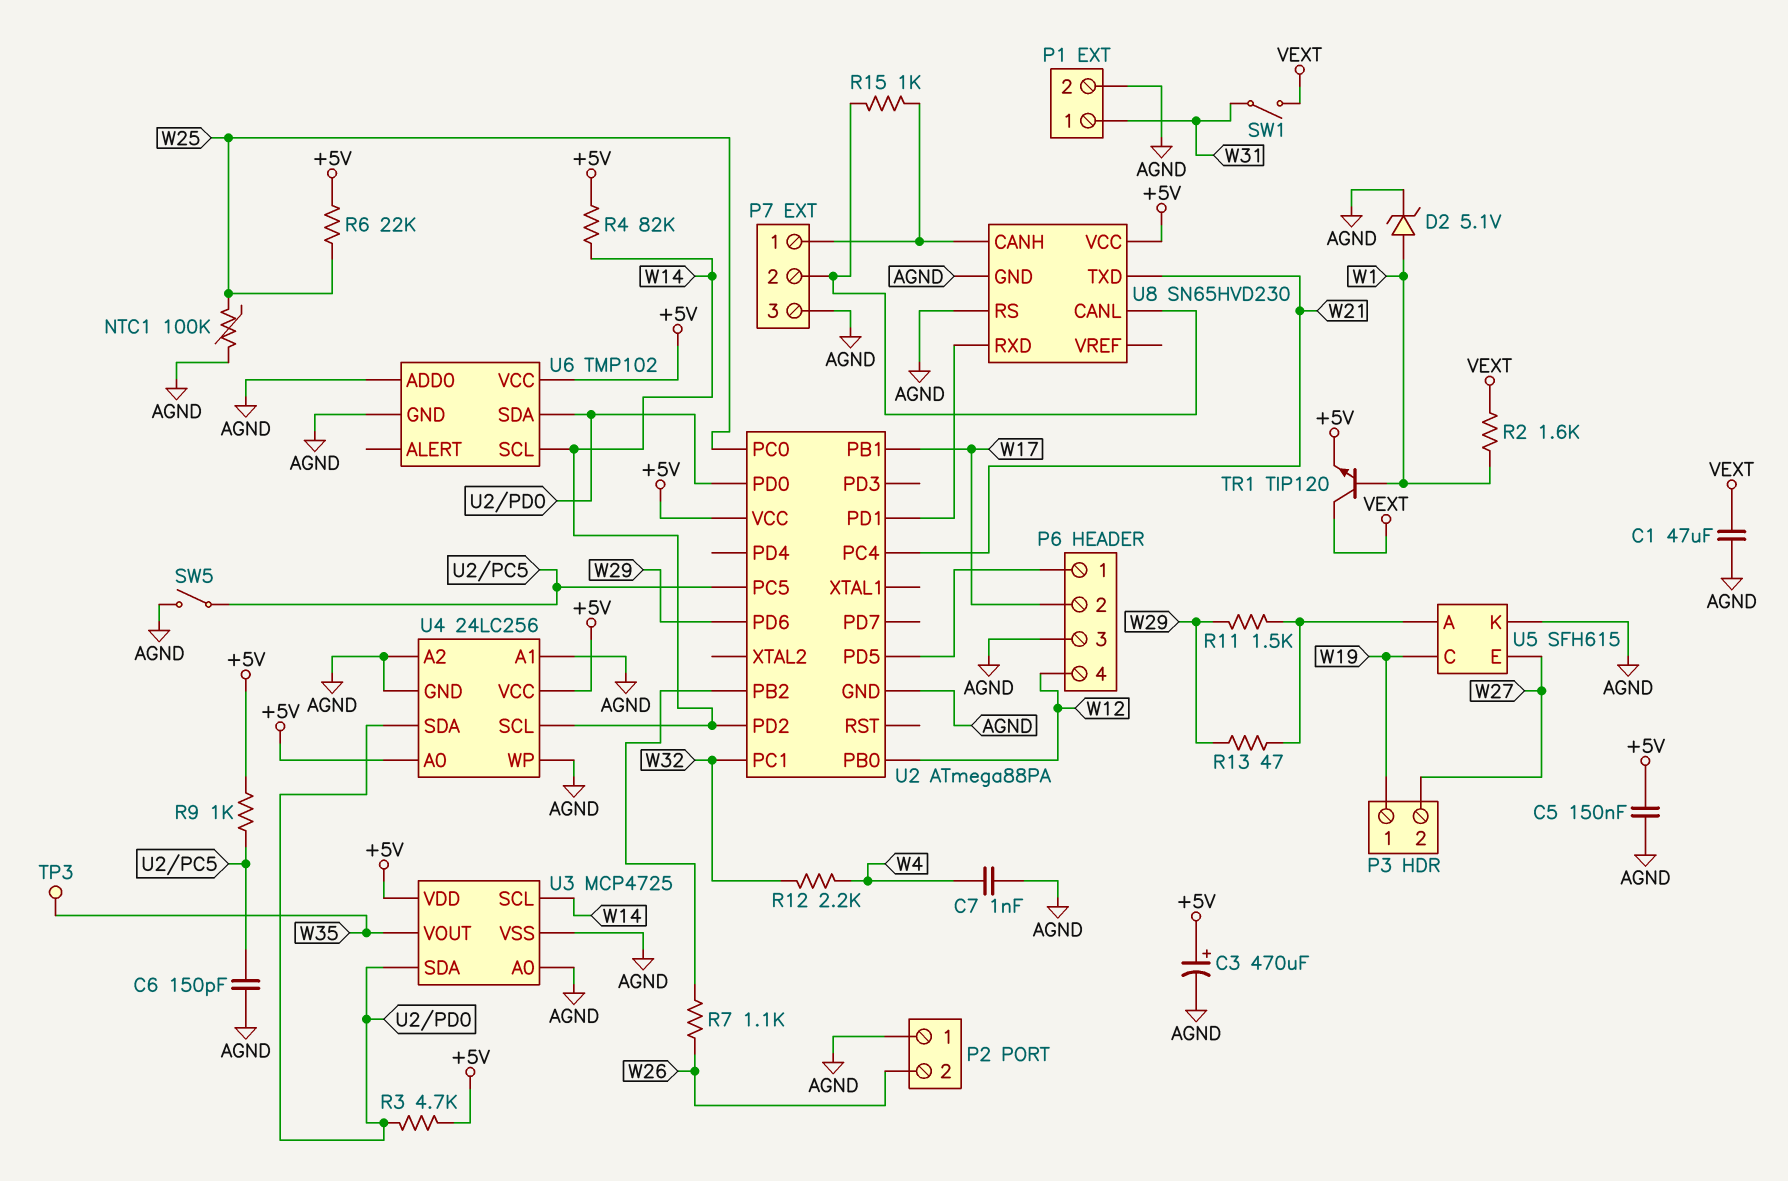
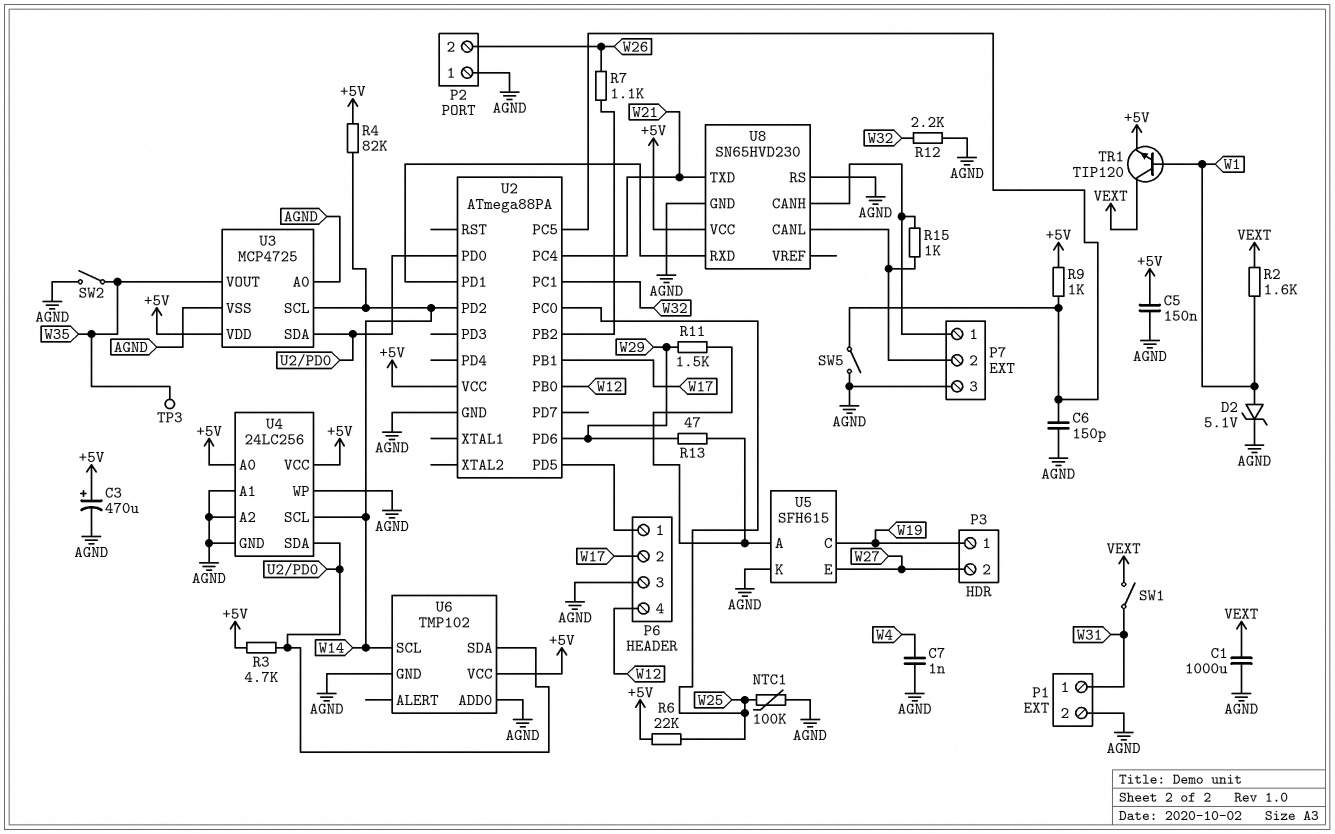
C1: 47uF (AGND, VEXT) -> 1000uF (AGND, VEXT)
R12: 2.2k (W4, W32) -> 2.2k (AGND, W32)
SW2: none -> switch (AGND, W35)

